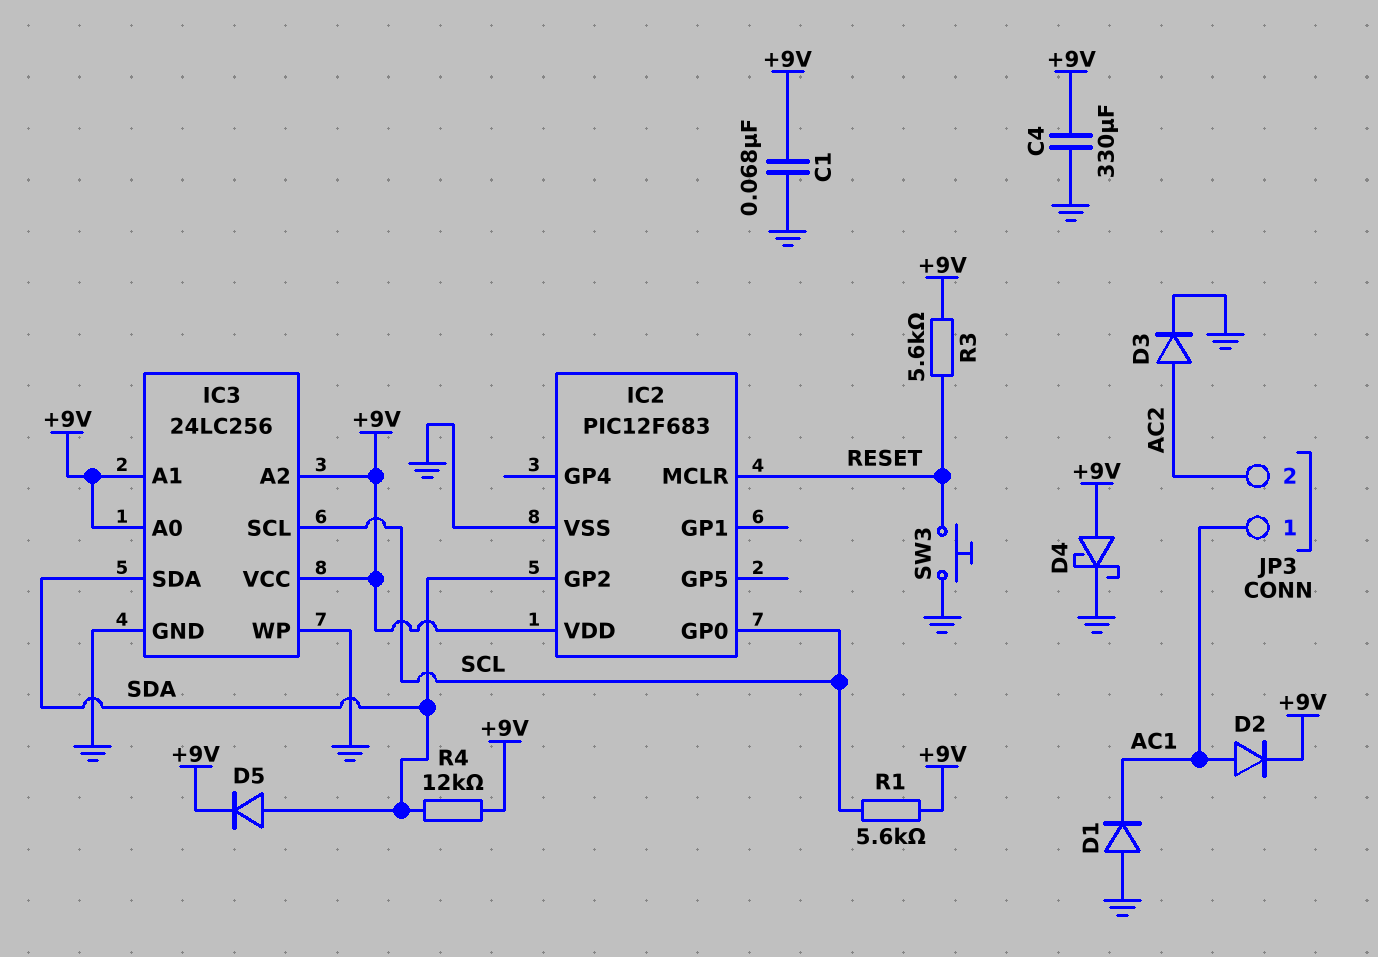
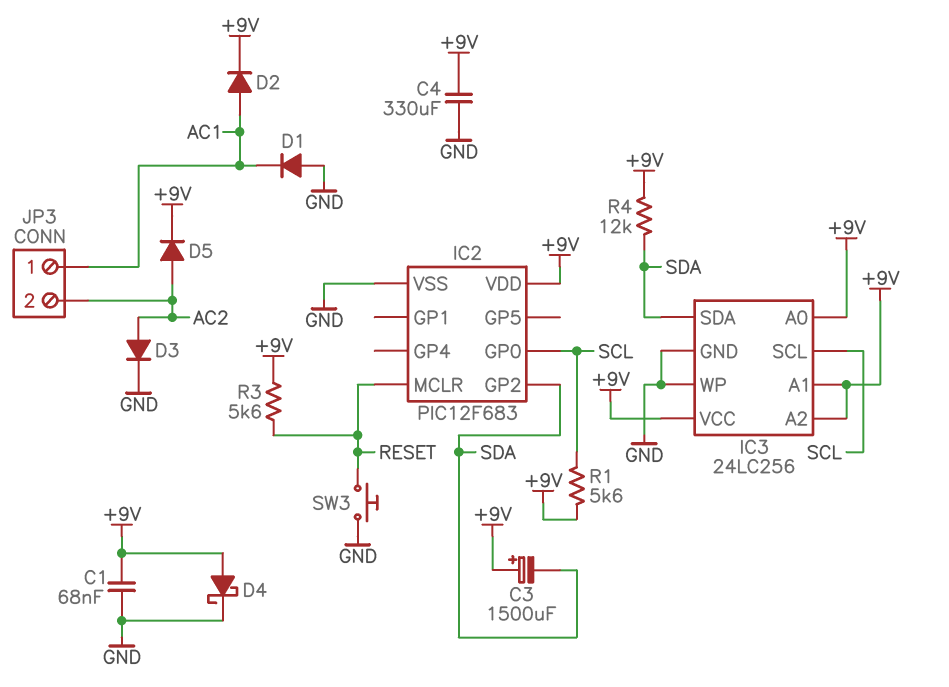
C3: none -> 1500uF (plus +9V, minus SDA)
D5: diode (A SDA, K +9V) -> diode (A AC2, K +9V)

